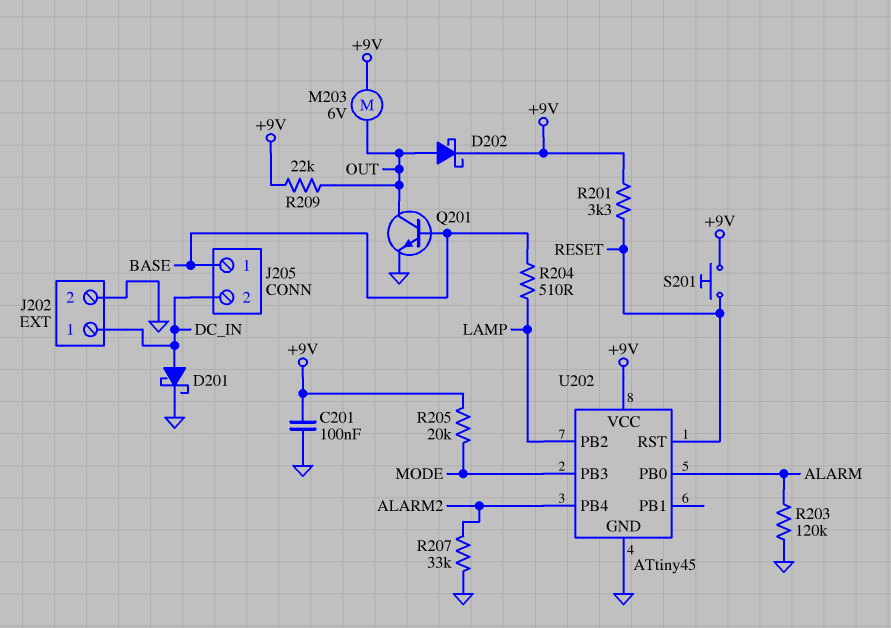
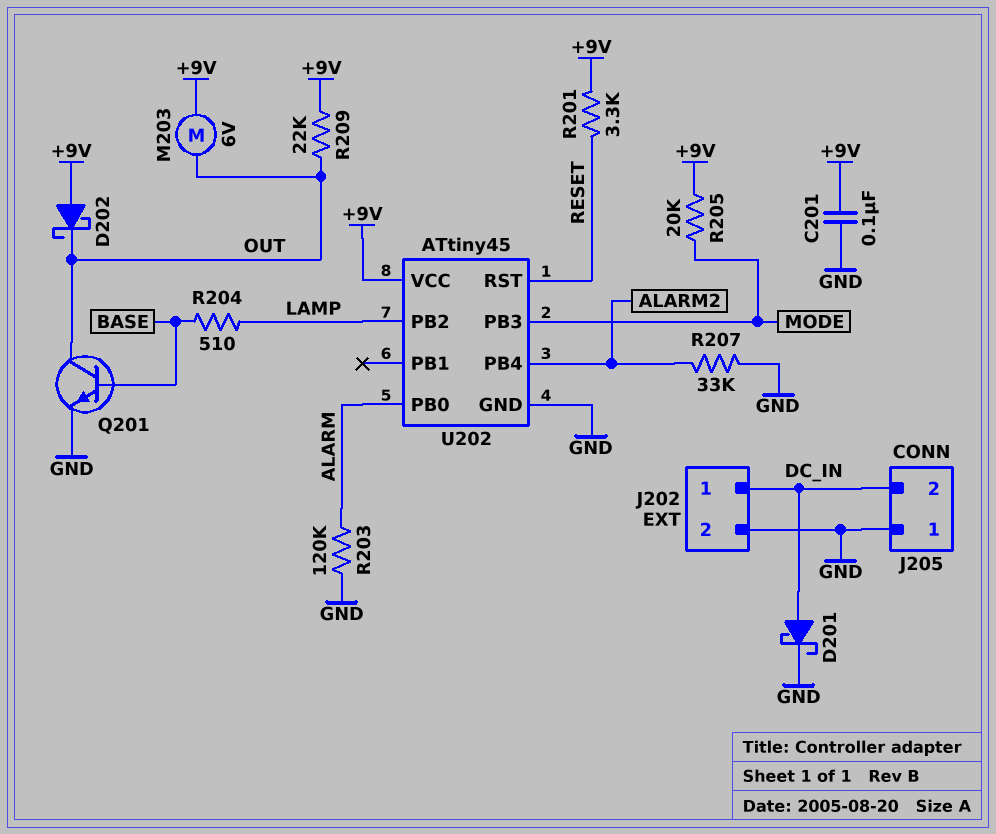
D202: schottky (A OUT, K +9V) -> schottky (A +9V, K OUT)
J205 pin 1: BASE -> GND
S201: button (+9V, RESET) -> none

